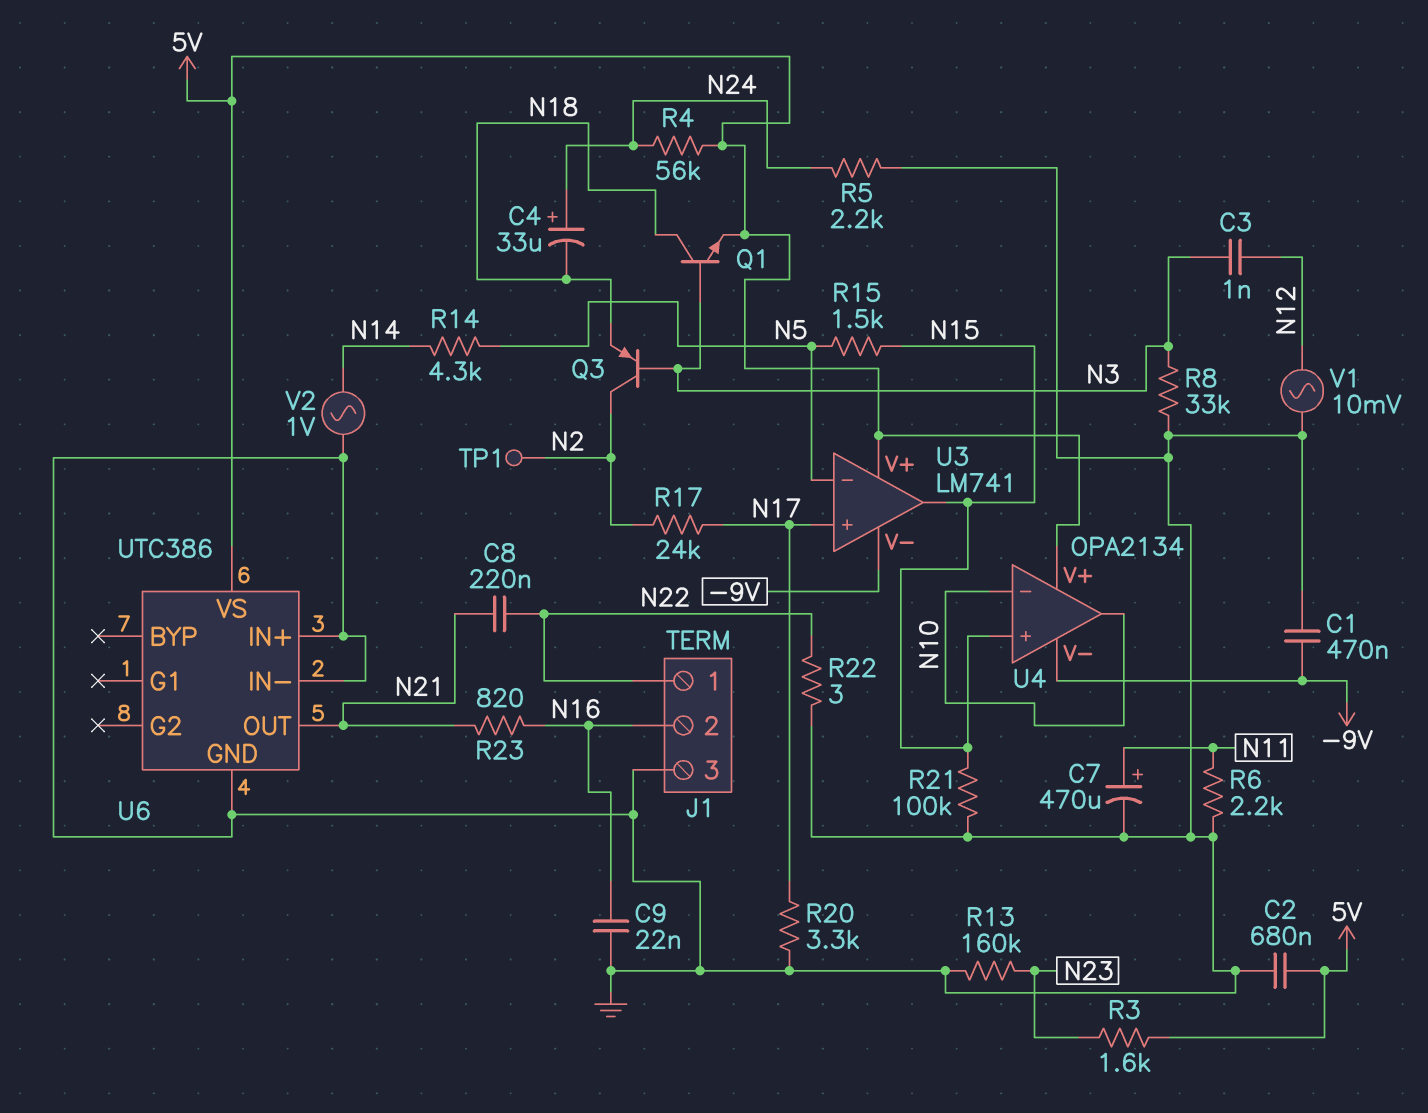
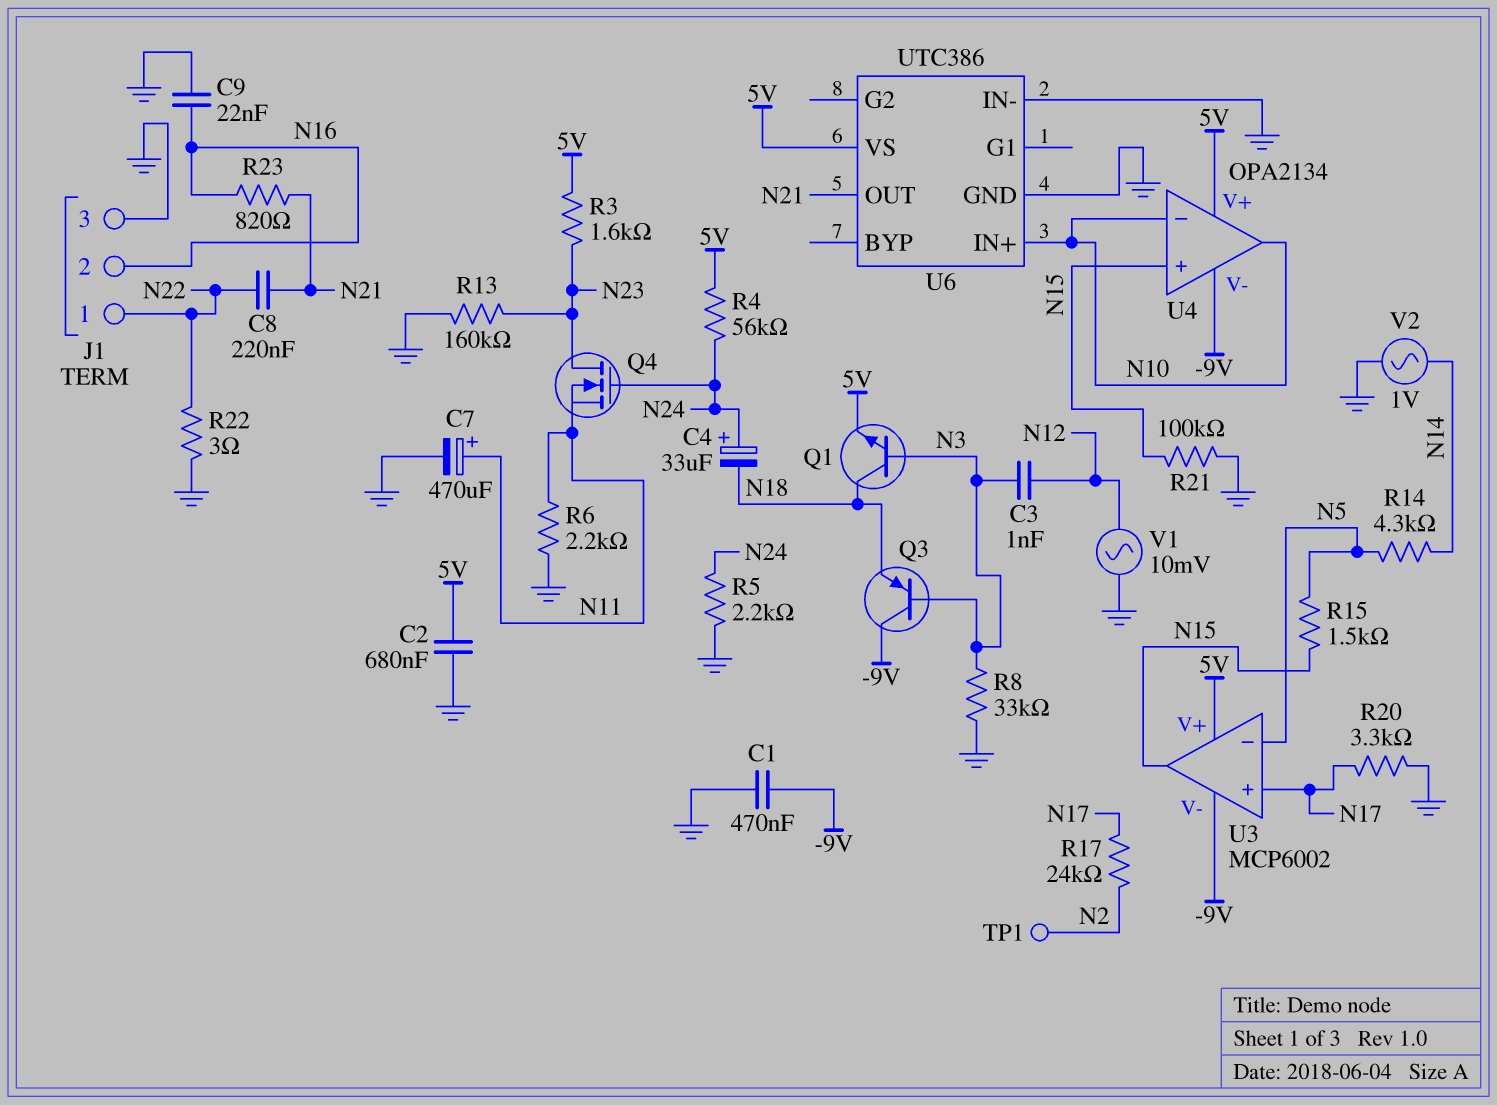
Q3: PNP (B N3, C N2, E N18) -> PNP (B N3, C -9V, E N18)
Q4: none -> NMOS (G N24, D N23, S N11)
U3: LM741 -> MCP6002
U6 pin IN+: GND -> N10

